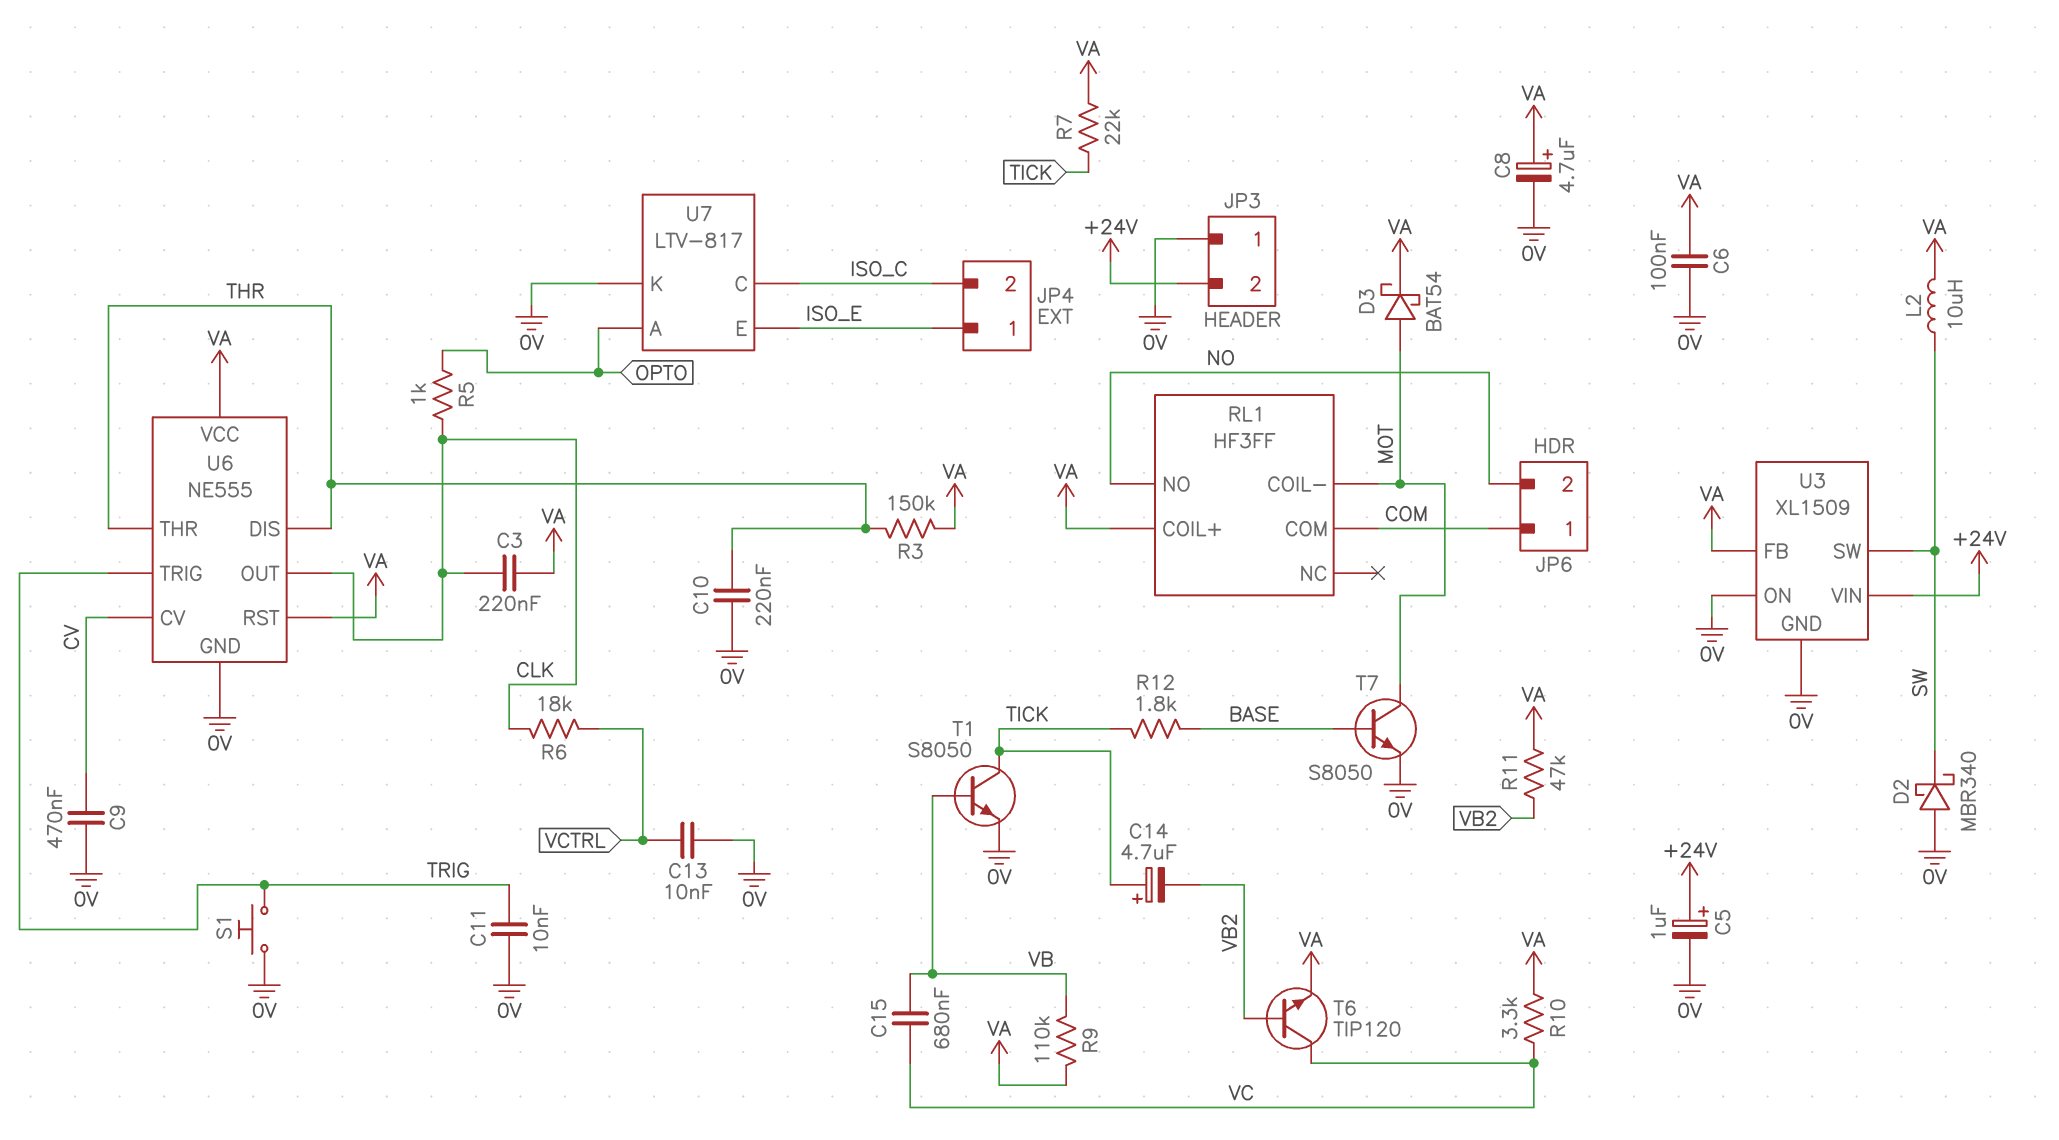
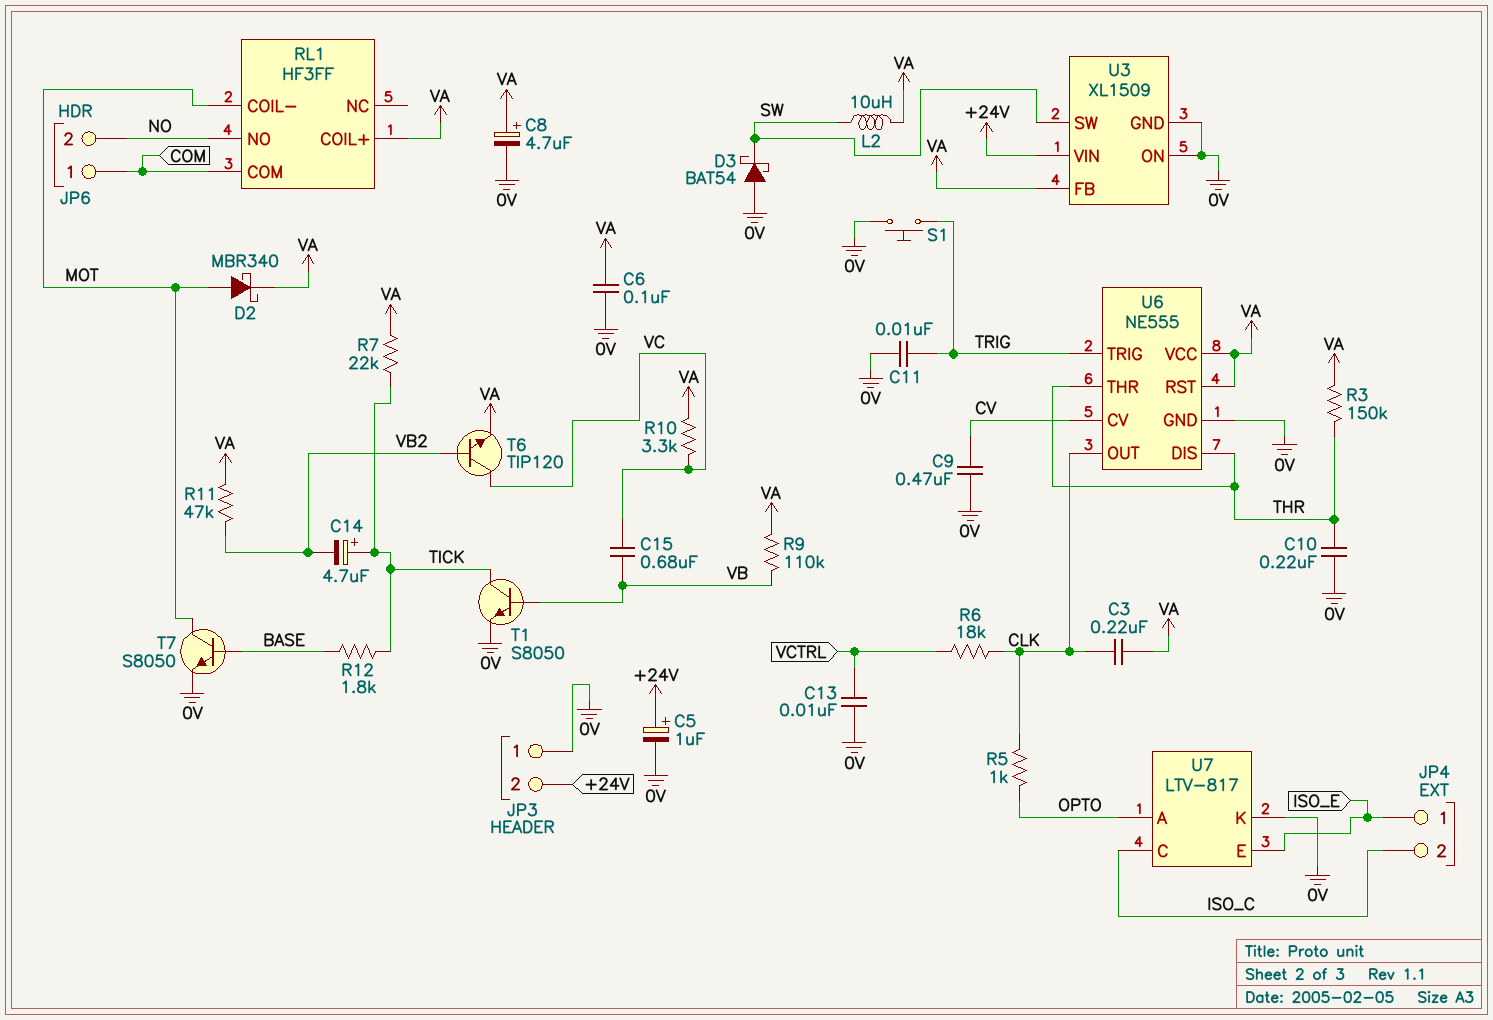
D2: schottky MBR340 (A 0V, K SW) -> schottky MBR340 (A MOT, K VA)
D3: schottky BAT54 (A MOT, K VA) -> schottky BAT54 (A 0V, K SW)

